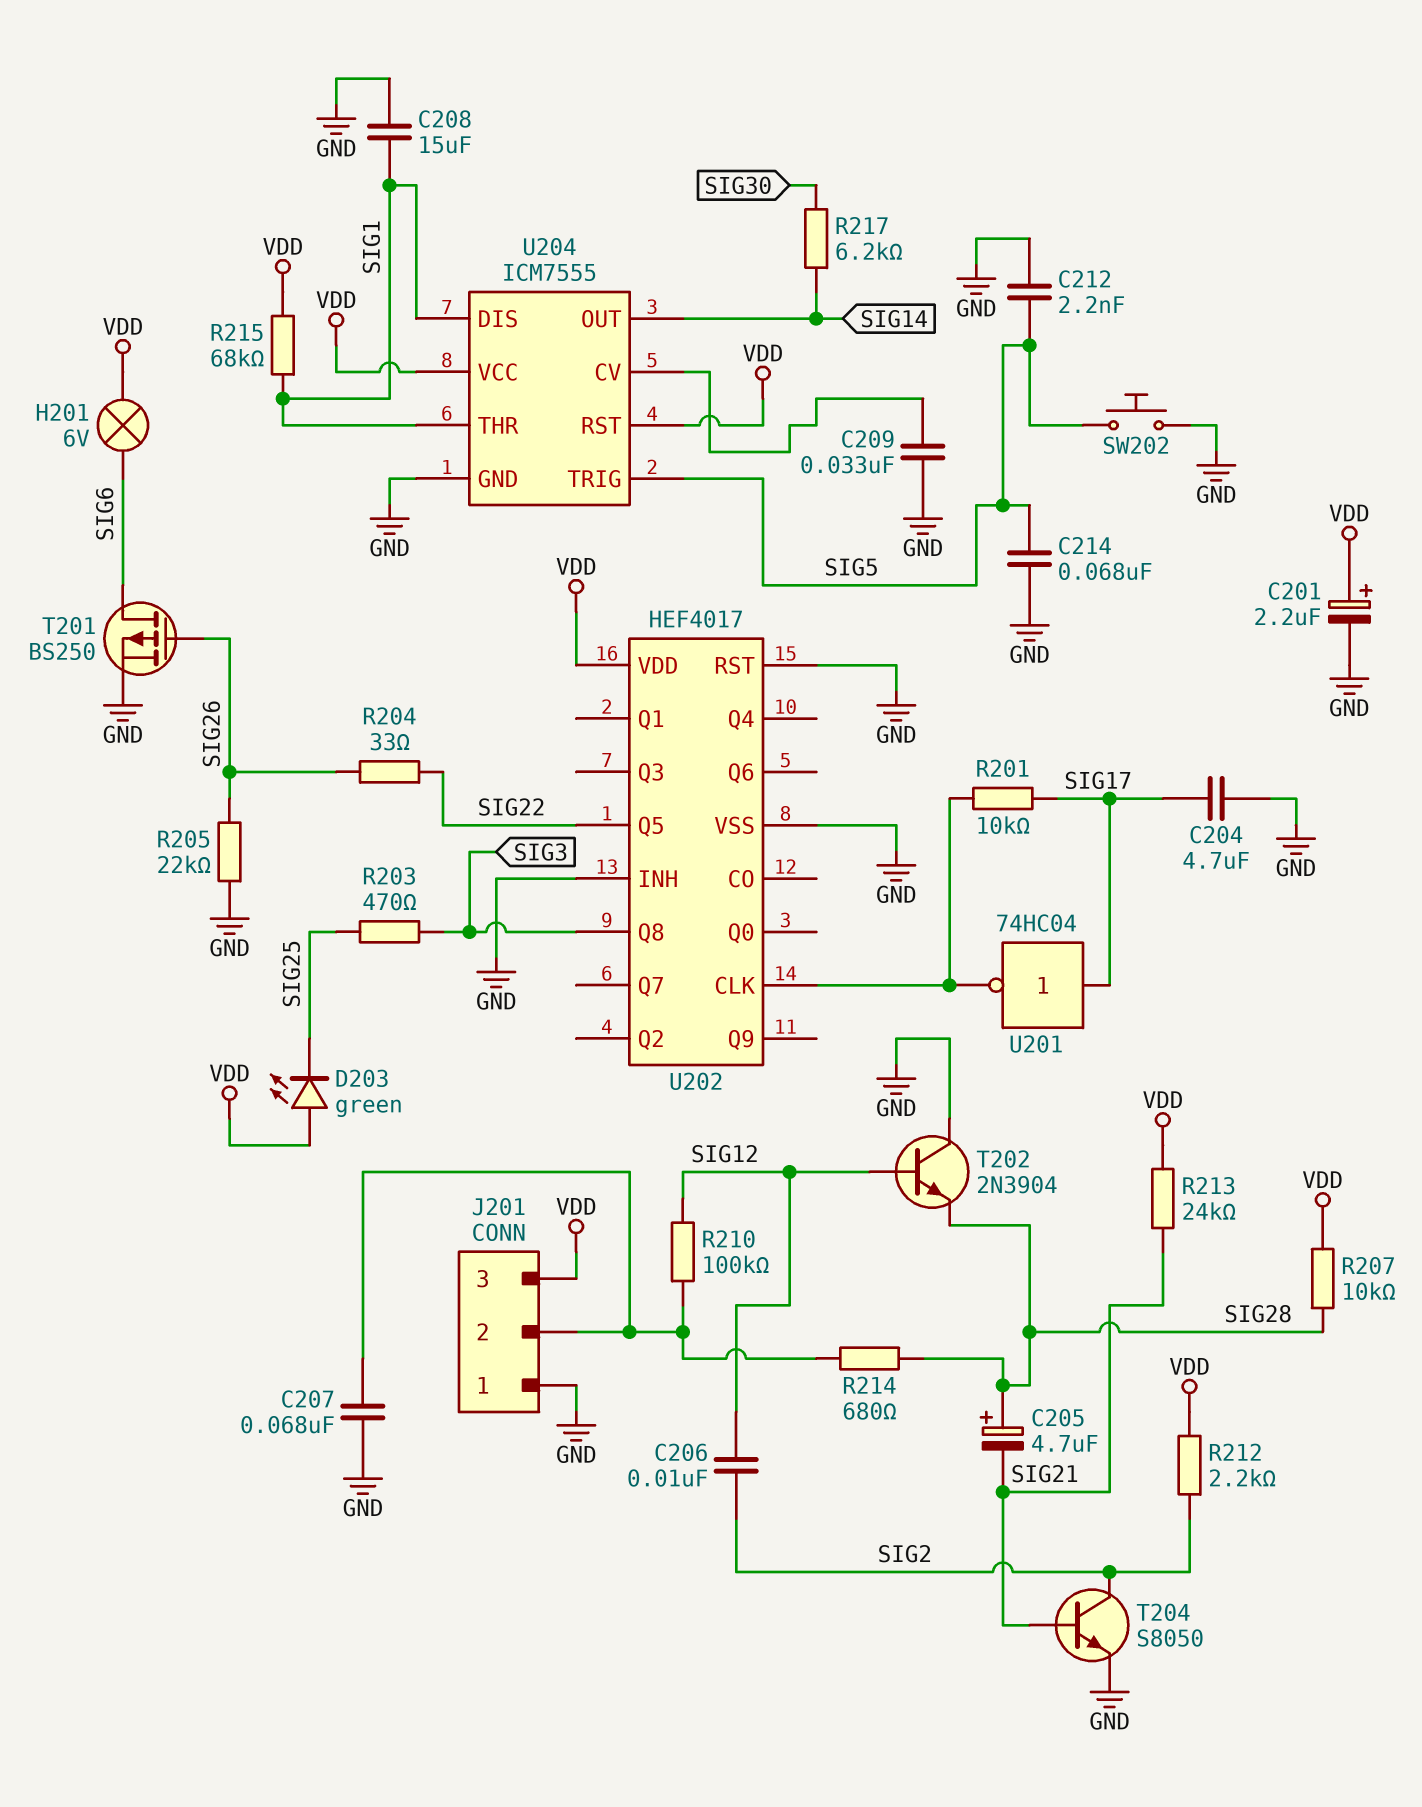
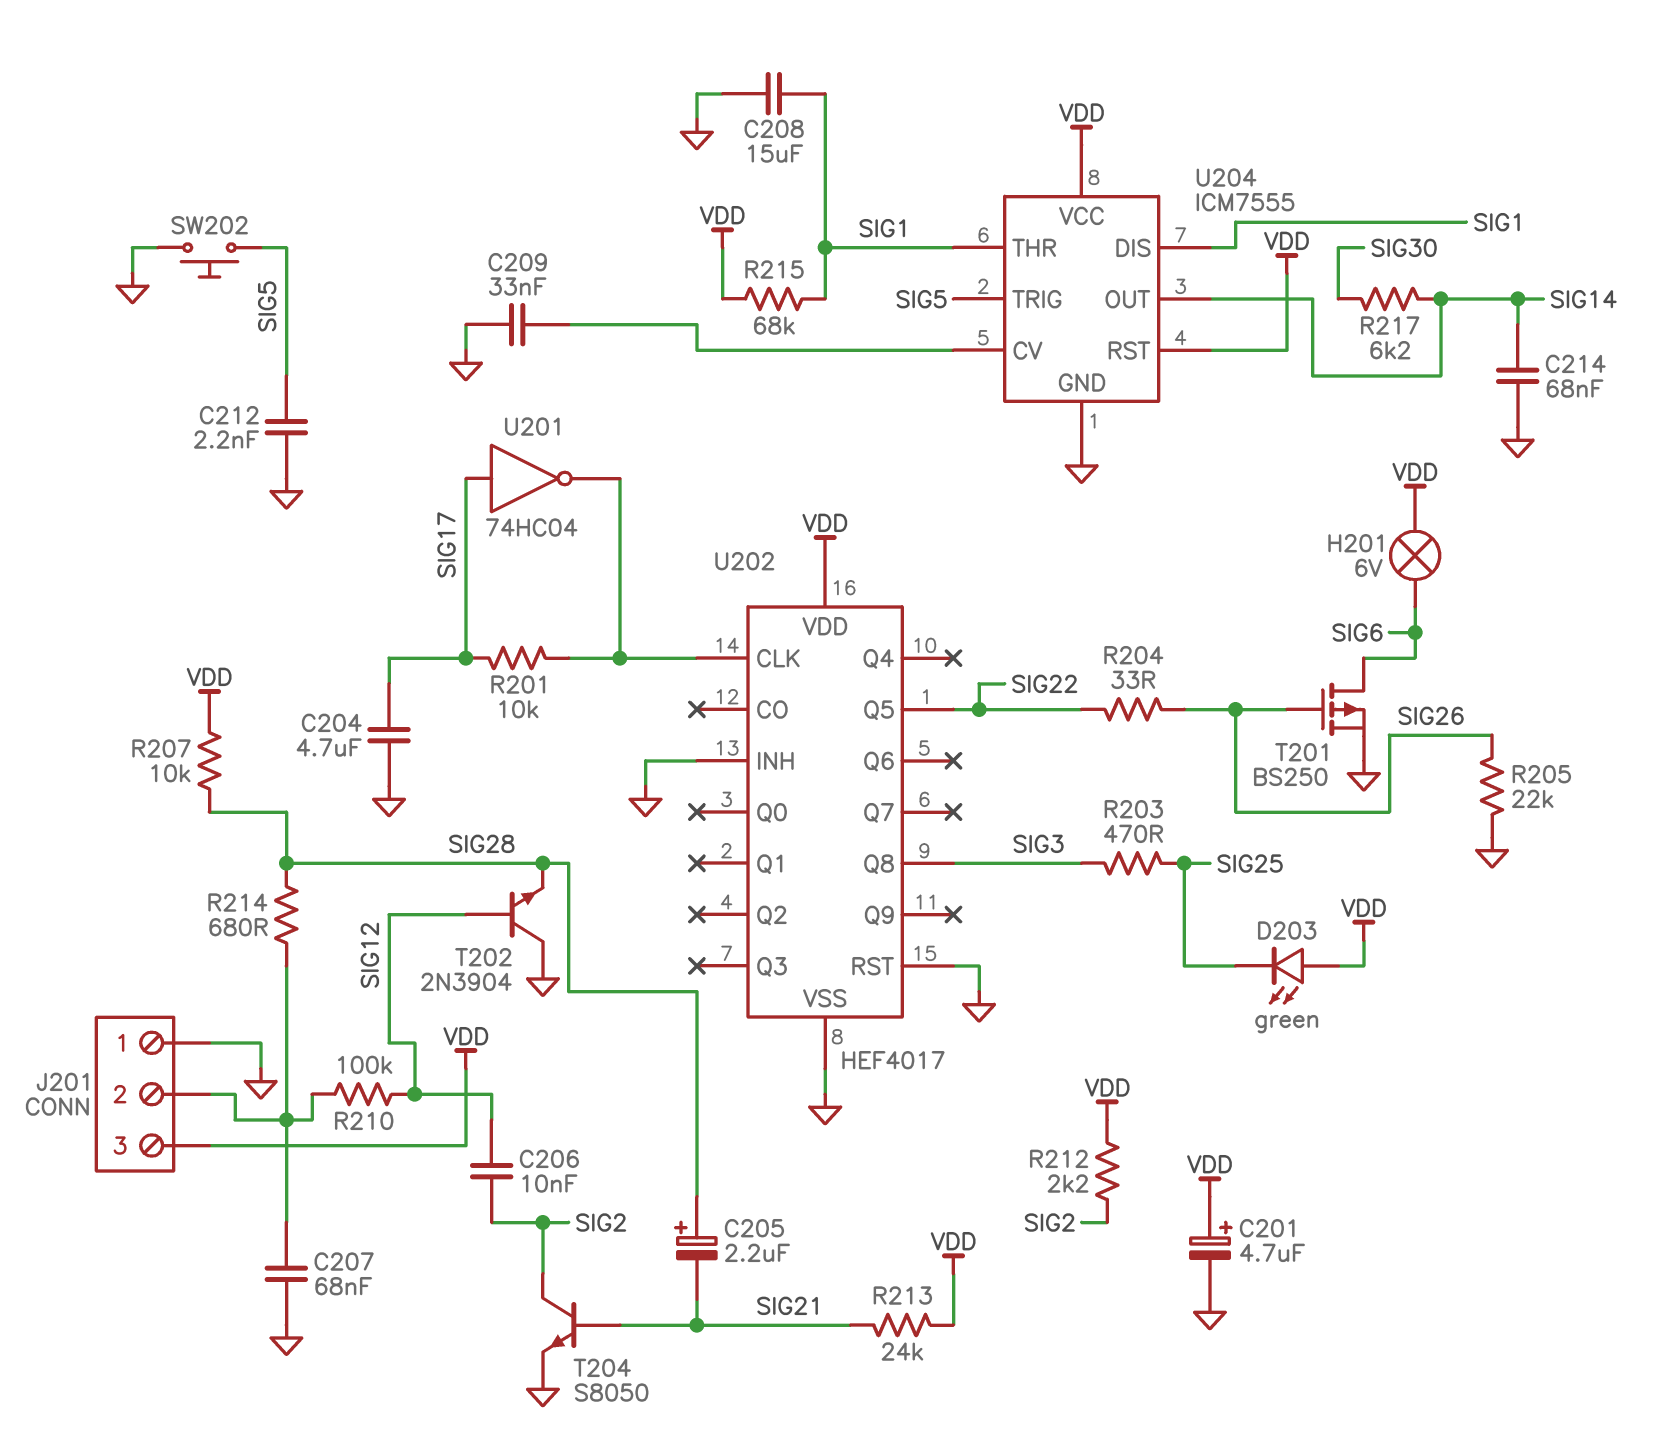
C201: 2.2uF (plus VDD, minus GND) -> 4.7uF (plus VDD, minus GND)
C205: 4.7uF (plus SIG28, minus SIG21) -> 2.2uF (plus SIG28, minus SIG21)
C214: 68nF (GND, SIG5) -> 68nF (GND, SIG14)

